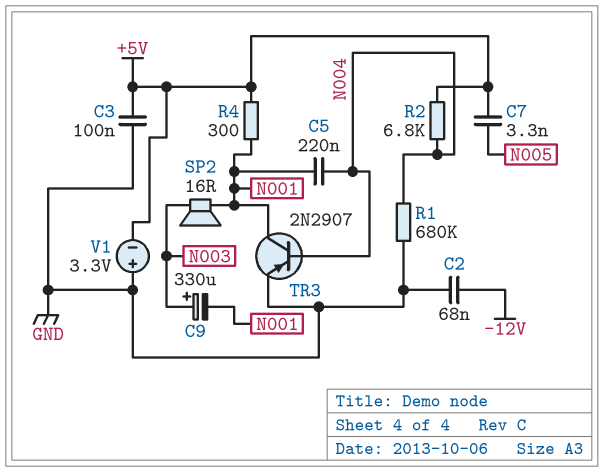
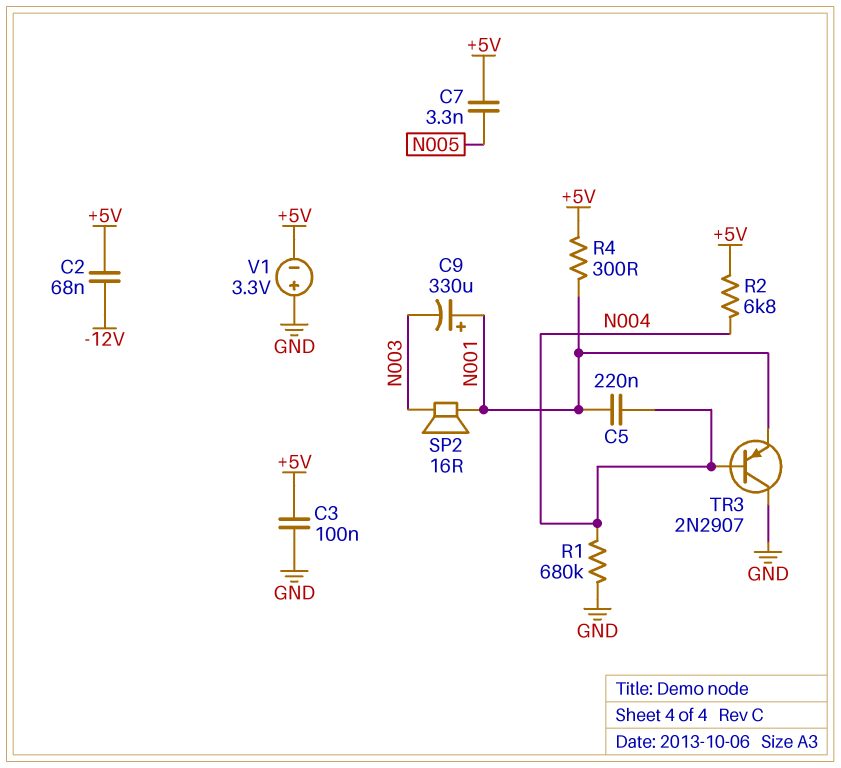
C2: 68nF (-12V, GND) -> 68nF (+5V, -12V)
C9: 330uF (plus N003, minus N001) -> 330uF (plus N001, minus N003)
TR3: PNP 2N2907 (B N004, C N001, E GND) -> PNP 2N2907 (B N004, C GND, E N001)

